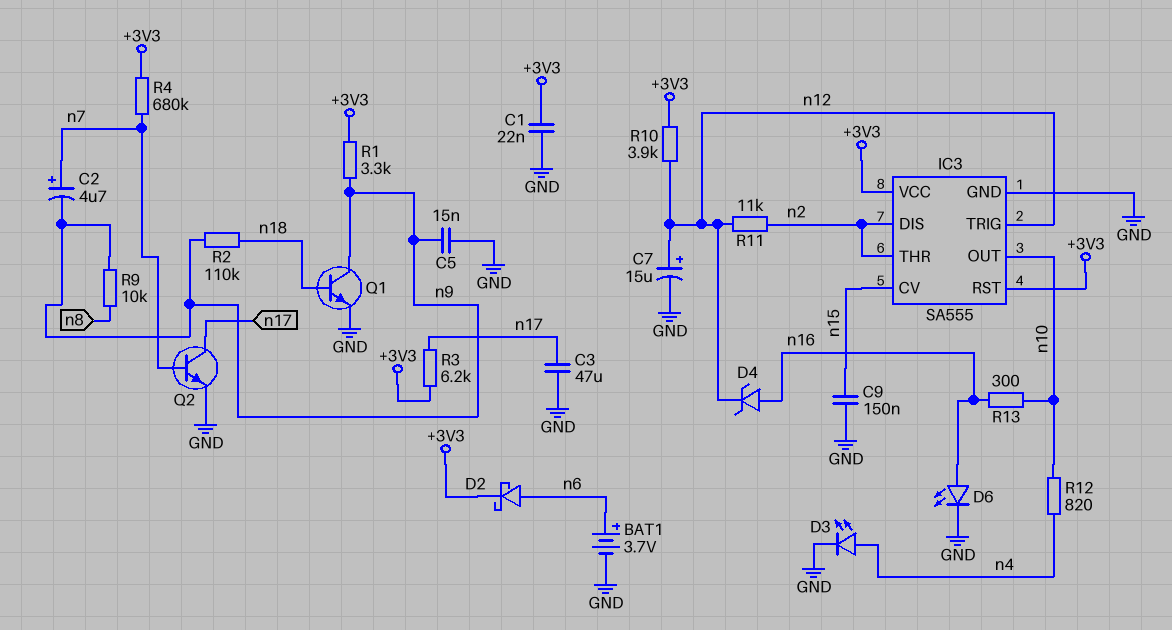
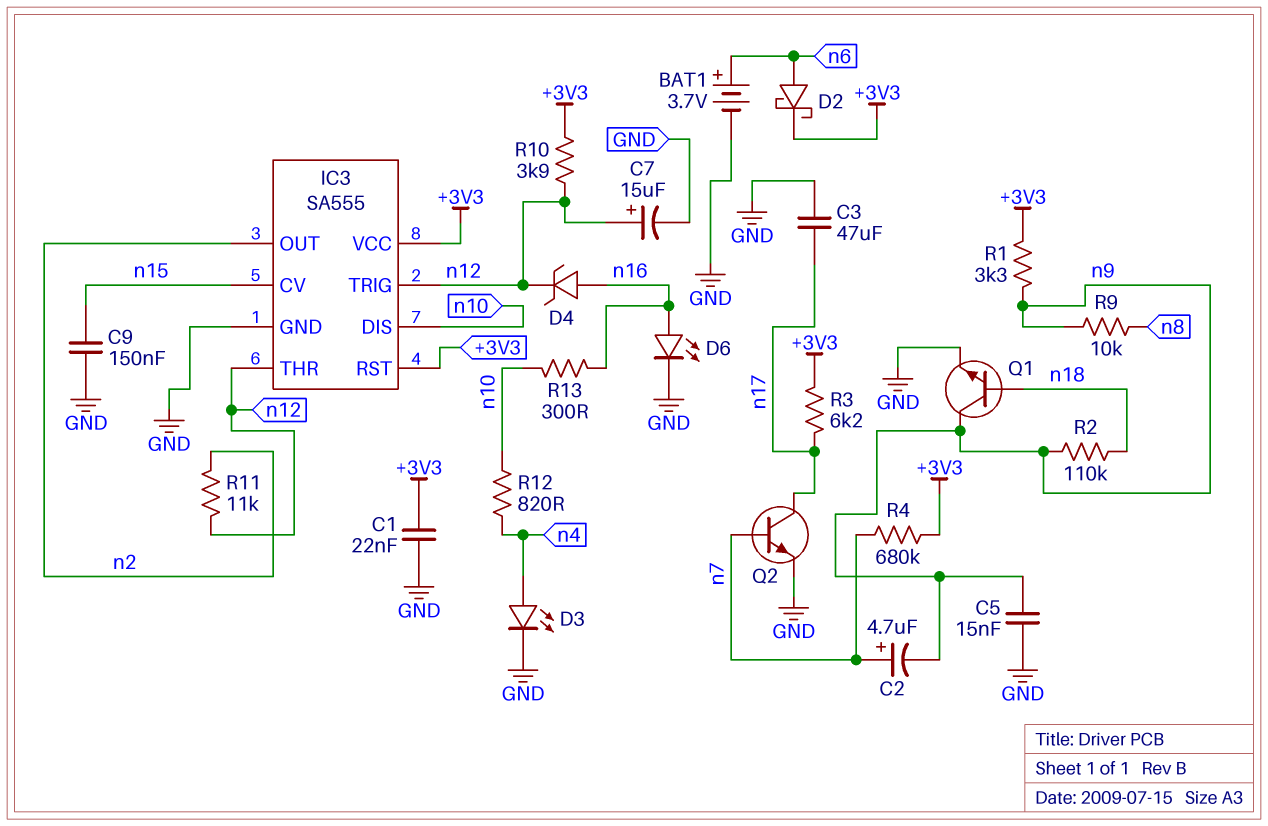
IC3 pin DIS: n2 -> n10
IC3 pin OUT: n10 -> n2
IC3 pin THR: n2 -> n12

